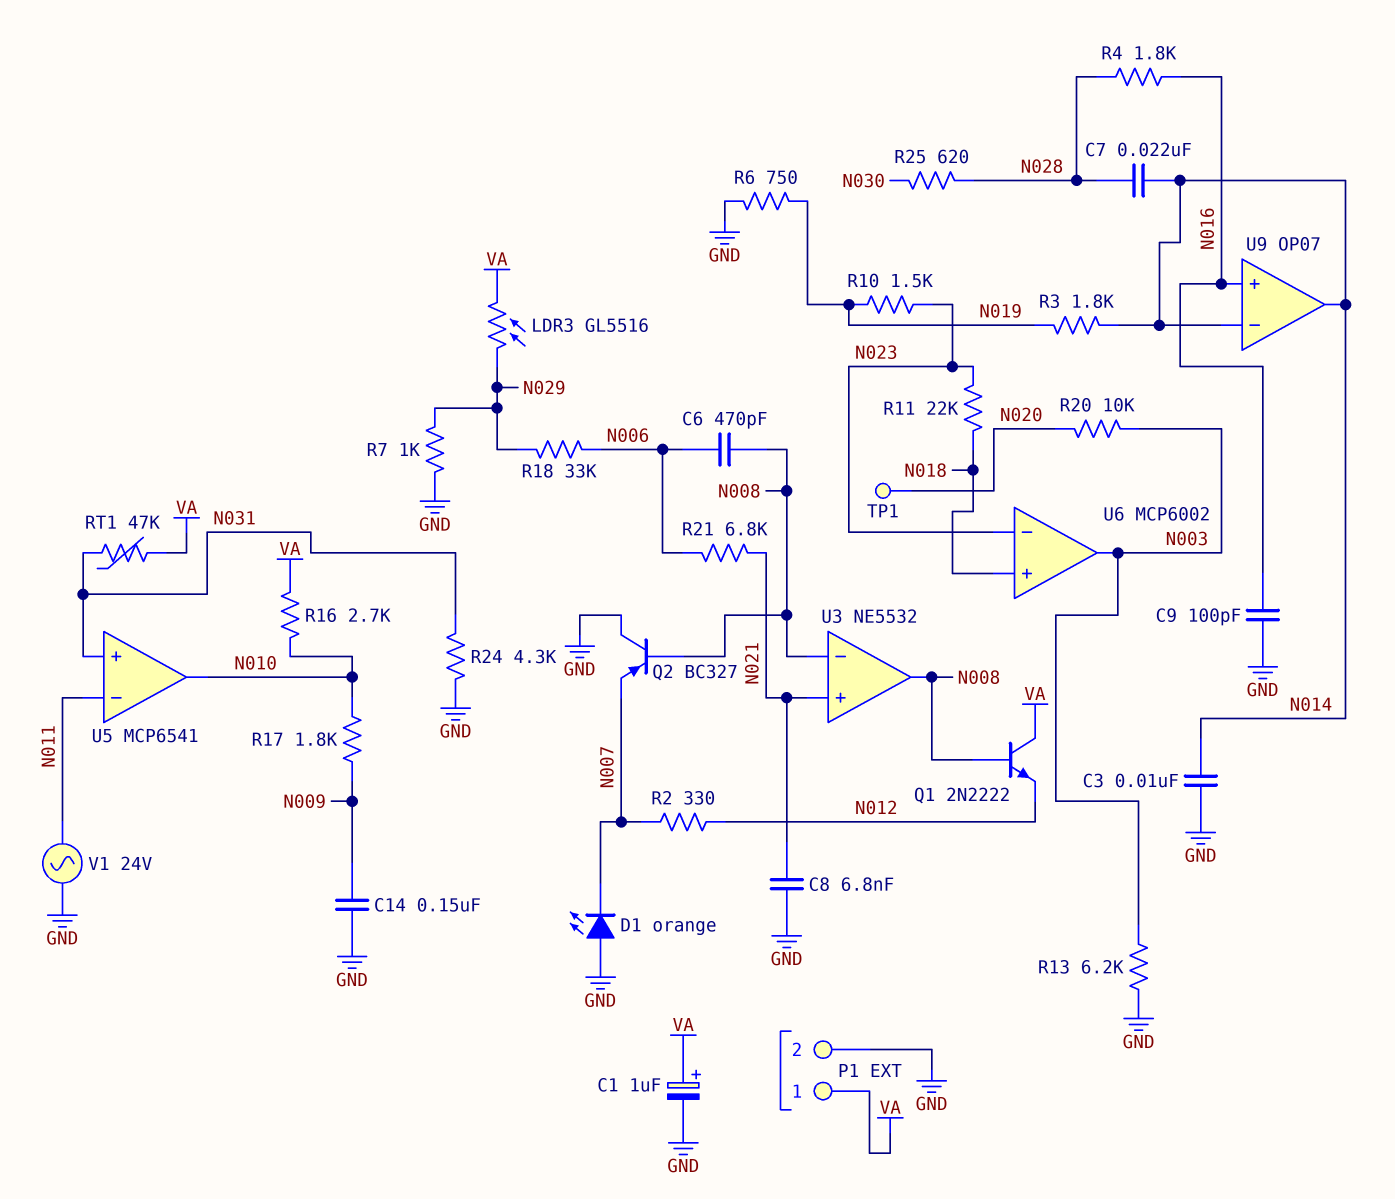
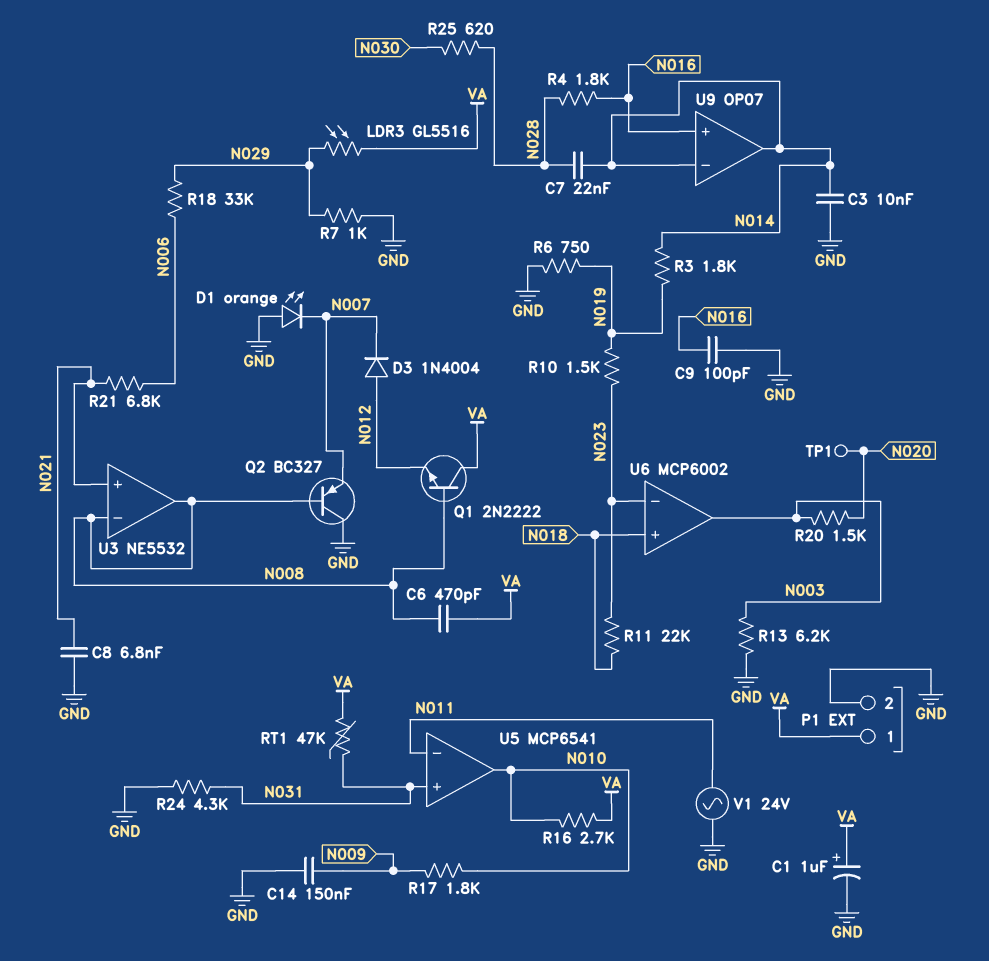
C6: 470pF (N006, N008) -> 470pF (N008, VA)
D3: none -> diode 1N4004 (A N012, K N007)
R2: 330 (N007, N012) -> none
R20: 10k (N003, N020) -> 1.5k (N003, N020)

